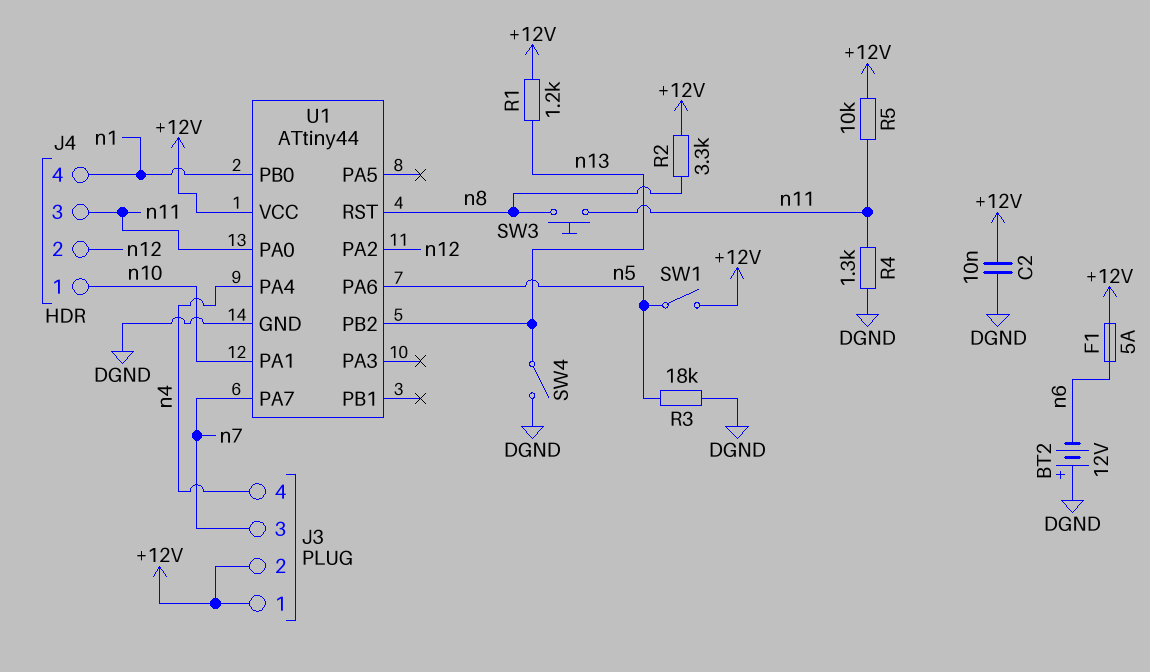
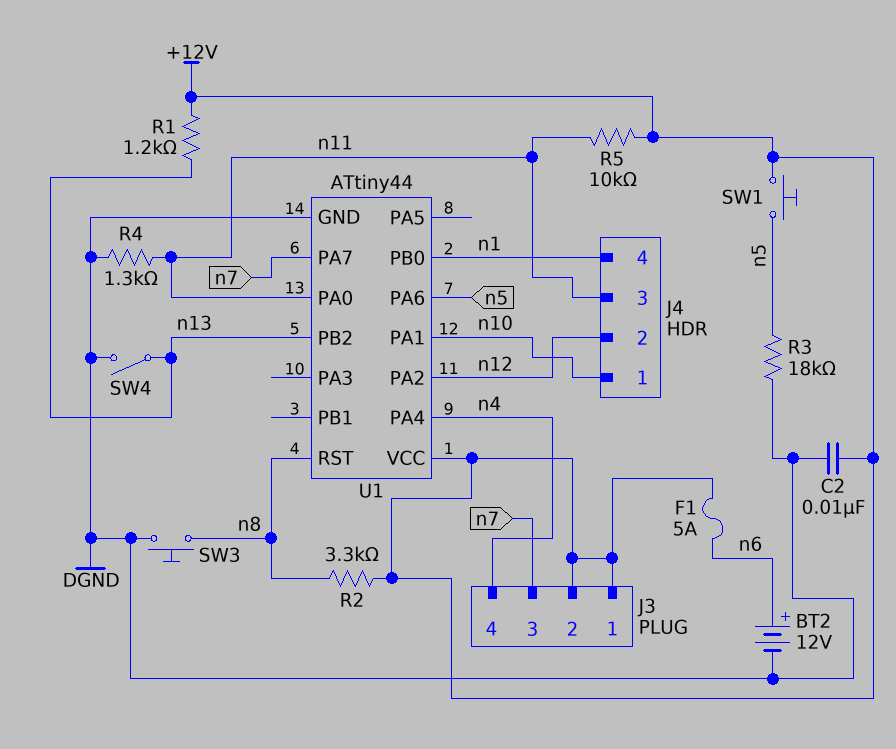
BT2: 12V (plus DGND, minus n6) -> 12V (plus n6, minus DGND)
SW1: switch (+12V, n5) -> button (+12V, n5)
SW3: button (n8, n11) -> button (DGND, n8)

